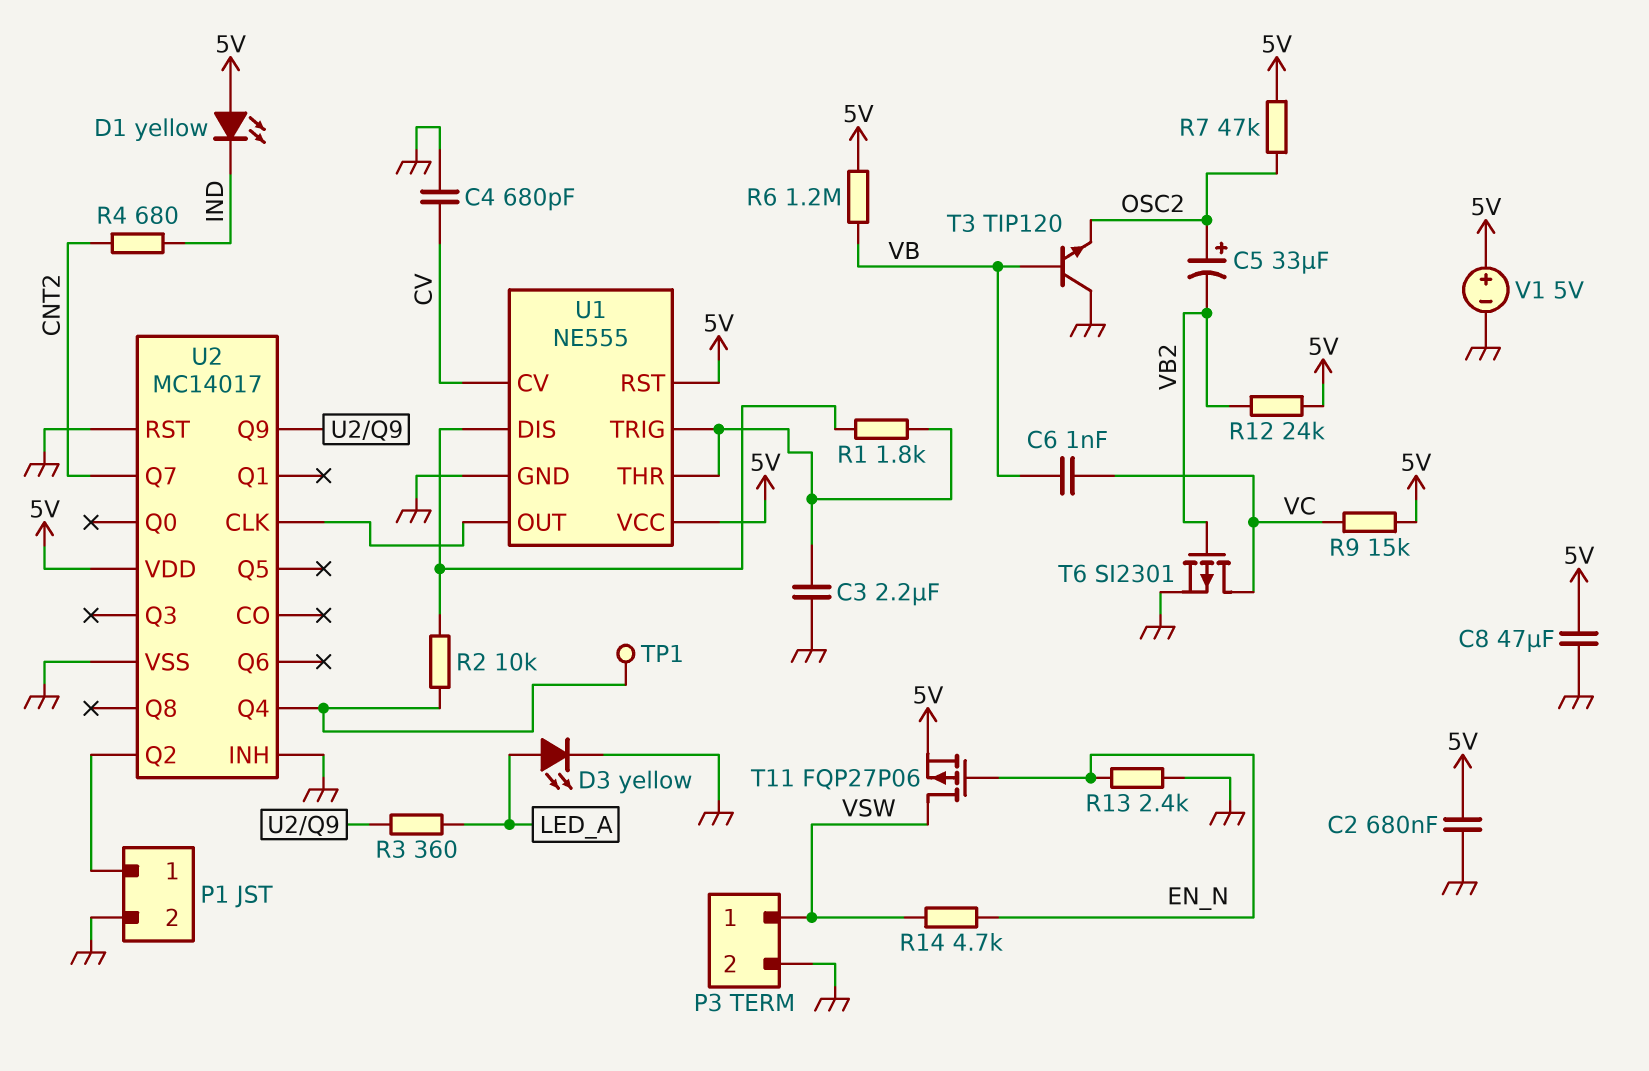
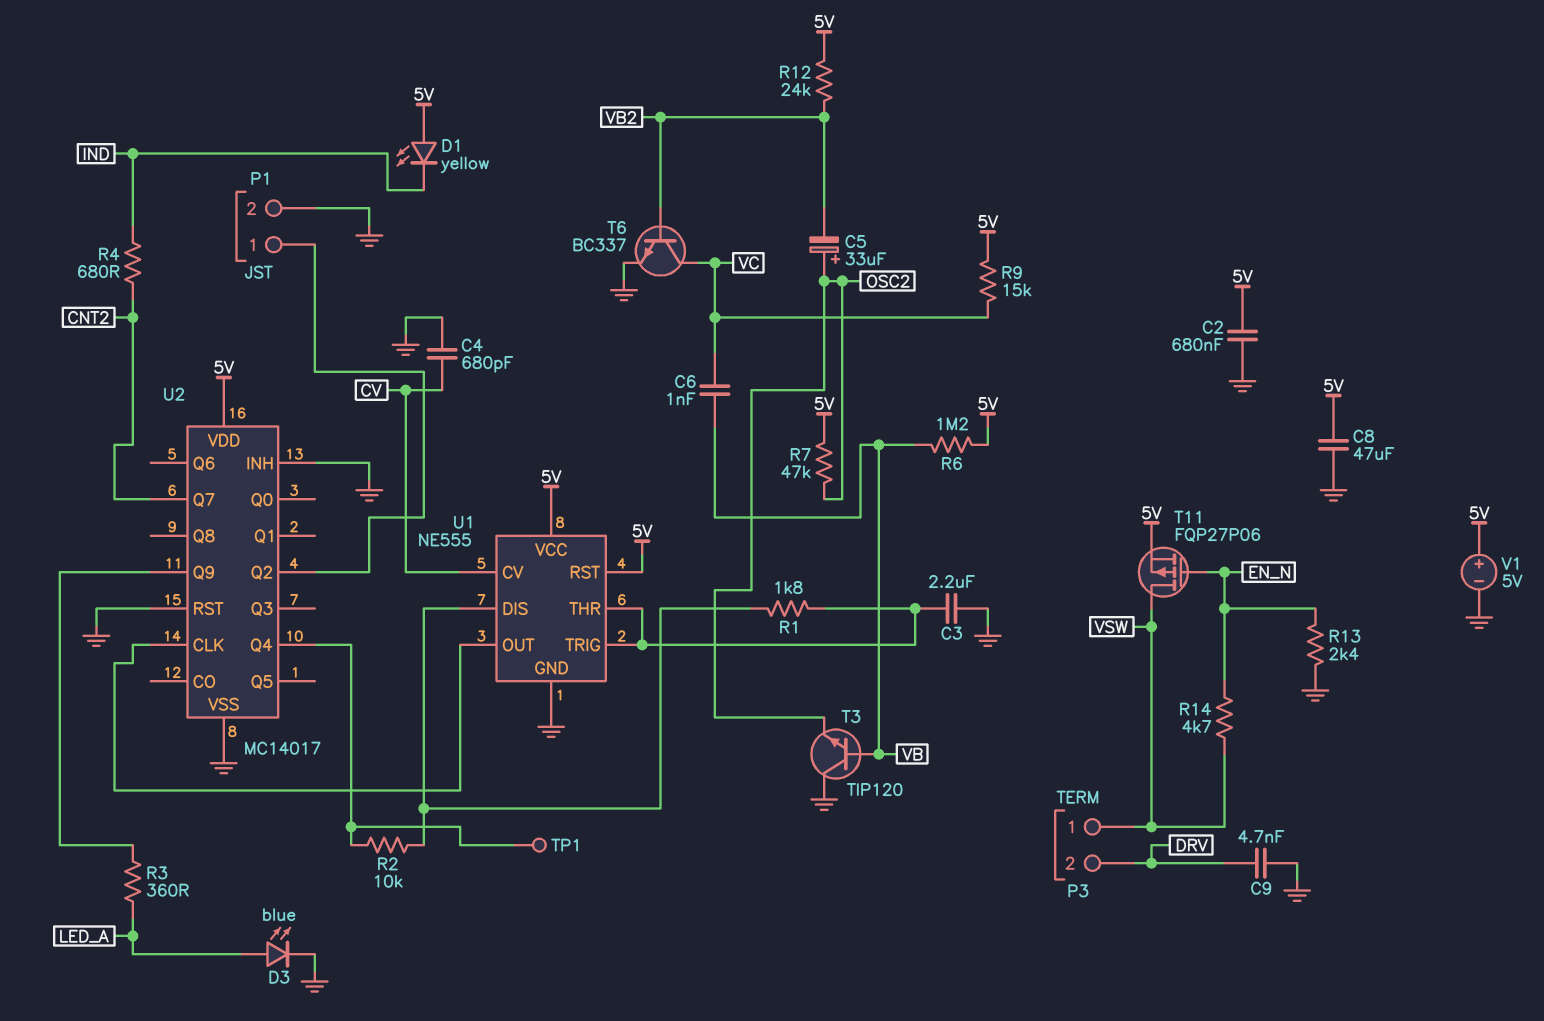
C9: none -> 4.7nF (DRV, GND)
D3: LED yellow (A LED_A, K GND) -> LED blue (A LED_A, K GND)
P3 pin 2: GND -> DRV
T6: PMOS SI2301 (G VB2, D VC, S GND) -> NPN BC337 (B VB2, C VC, E GND)

